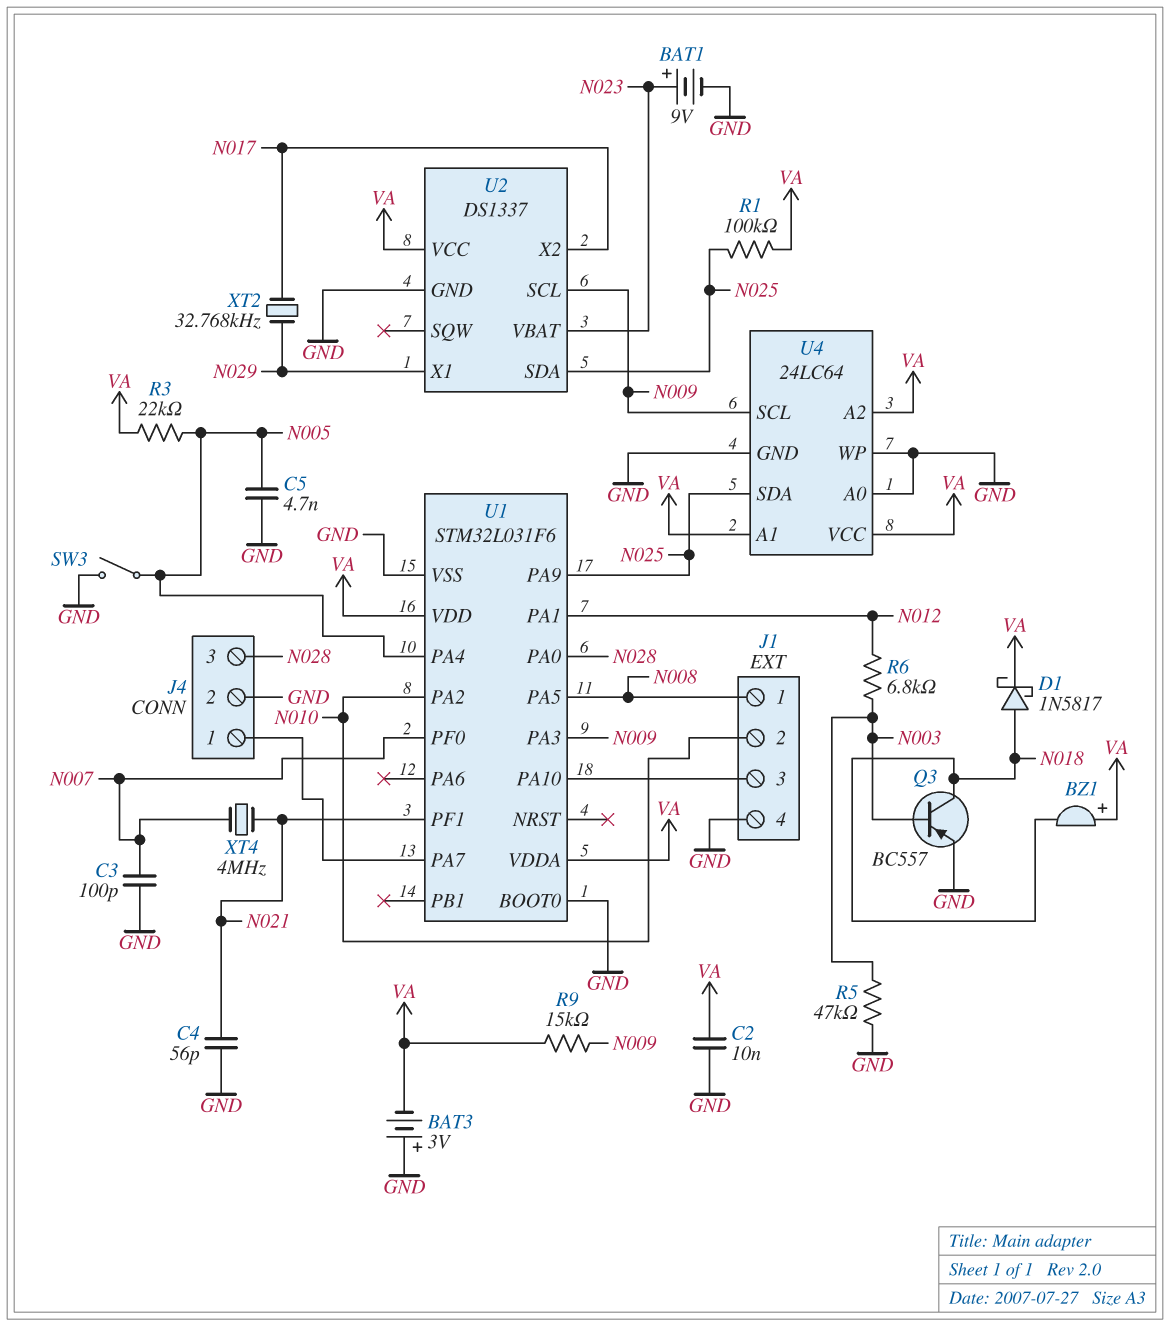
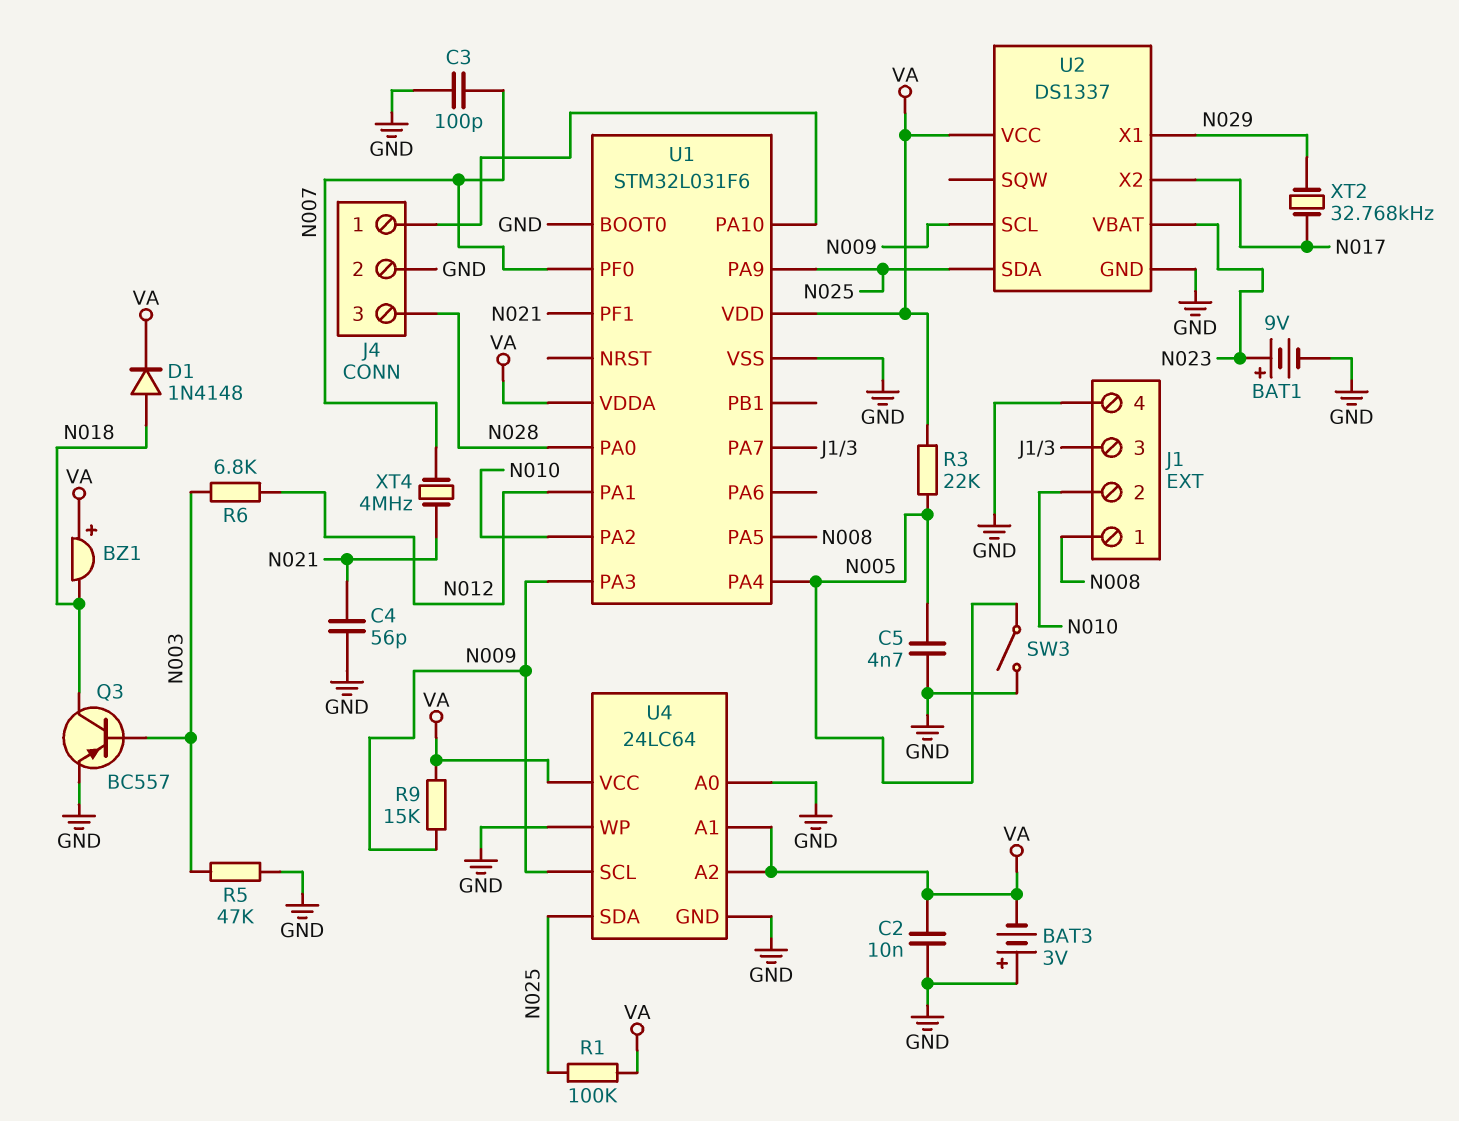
D1: schottky 1N5817 (A N018, K VA) -> diode 1N4148 (A N018, K VA)
U1 pin PA7: J4/1 -> J1/3
U1 pin PA10: J1/3 -> J4/1

